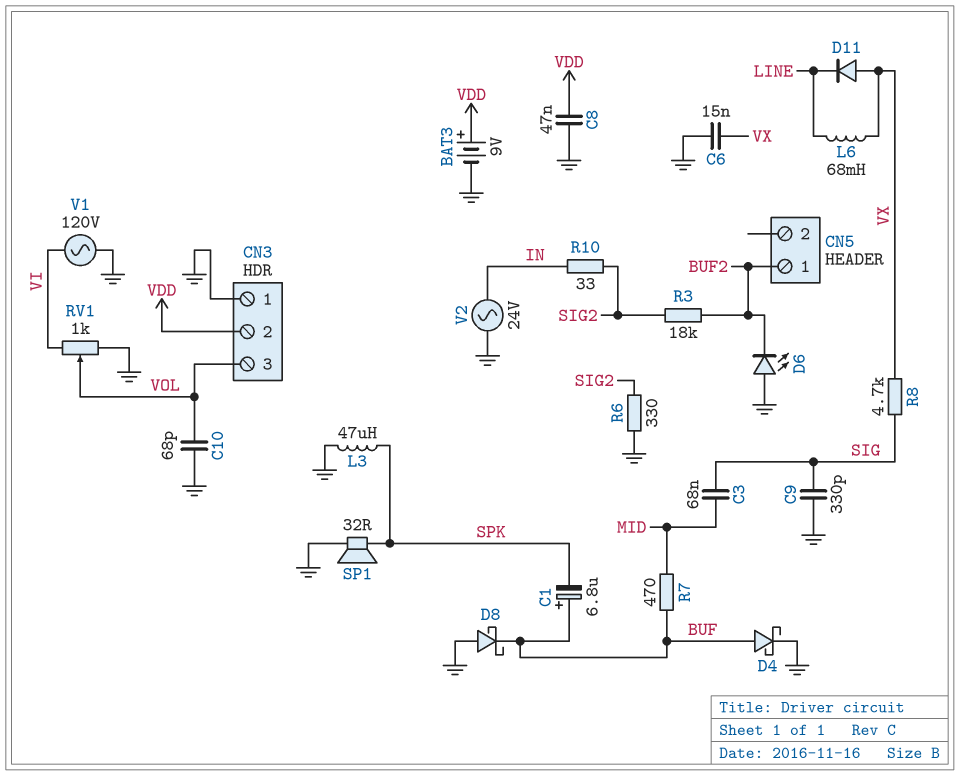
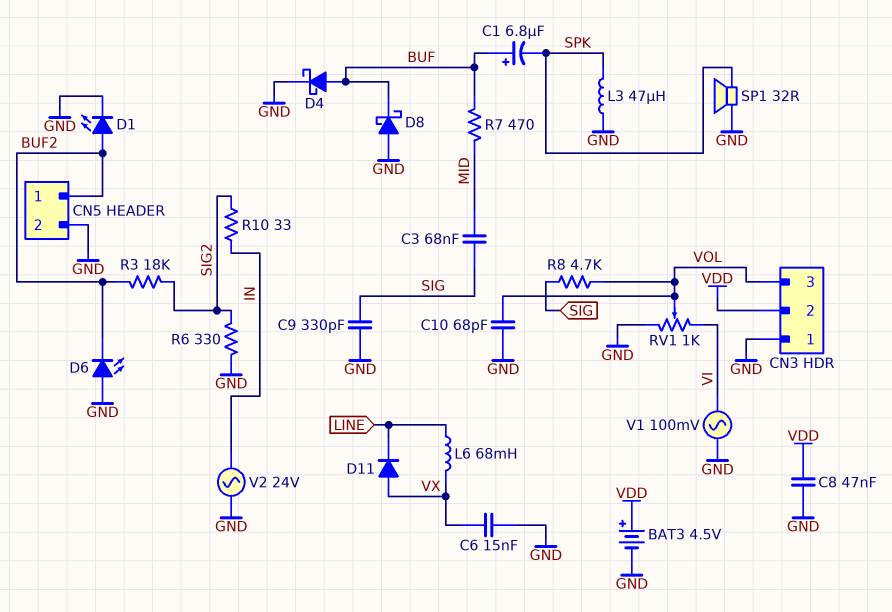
BAT3: 9V (plus VDD, minus GND) -> 4.5V (plus VDD, minus GND)
CN5 pin 2: none -> GND
D1: none -> LED (A BUF2, K GND)
R8: 4.7k (SIG, VX) -> 4.7k (SIG, VOL)
V1: AC 120V (GND, VI) -> AC 100mV (GND, VI)

